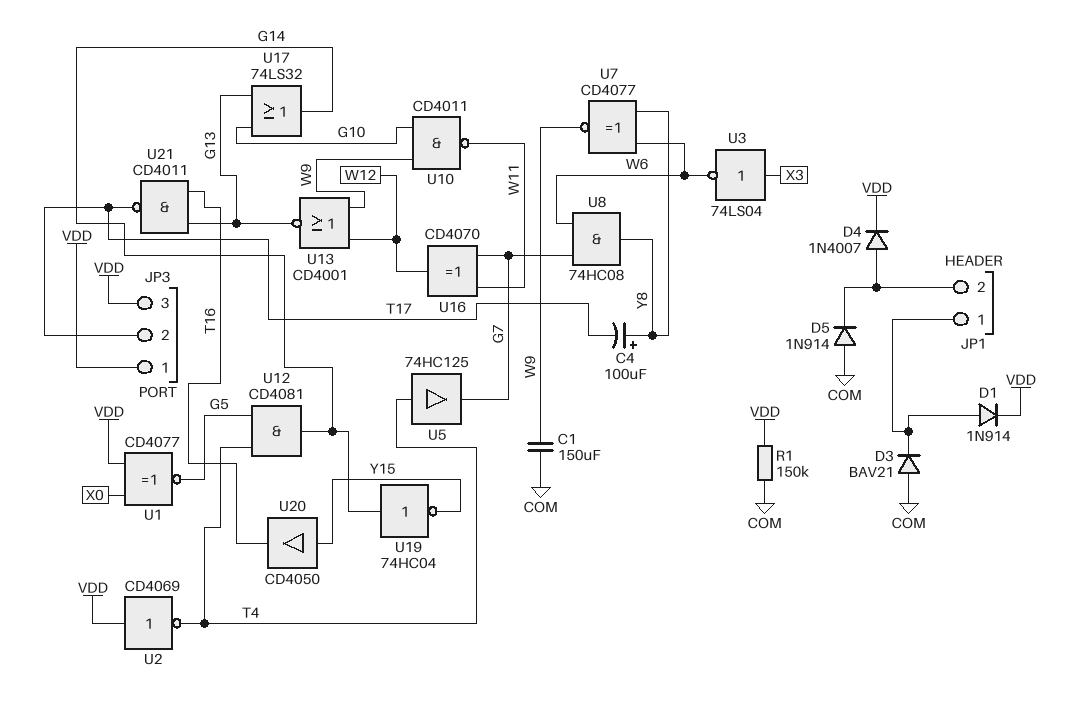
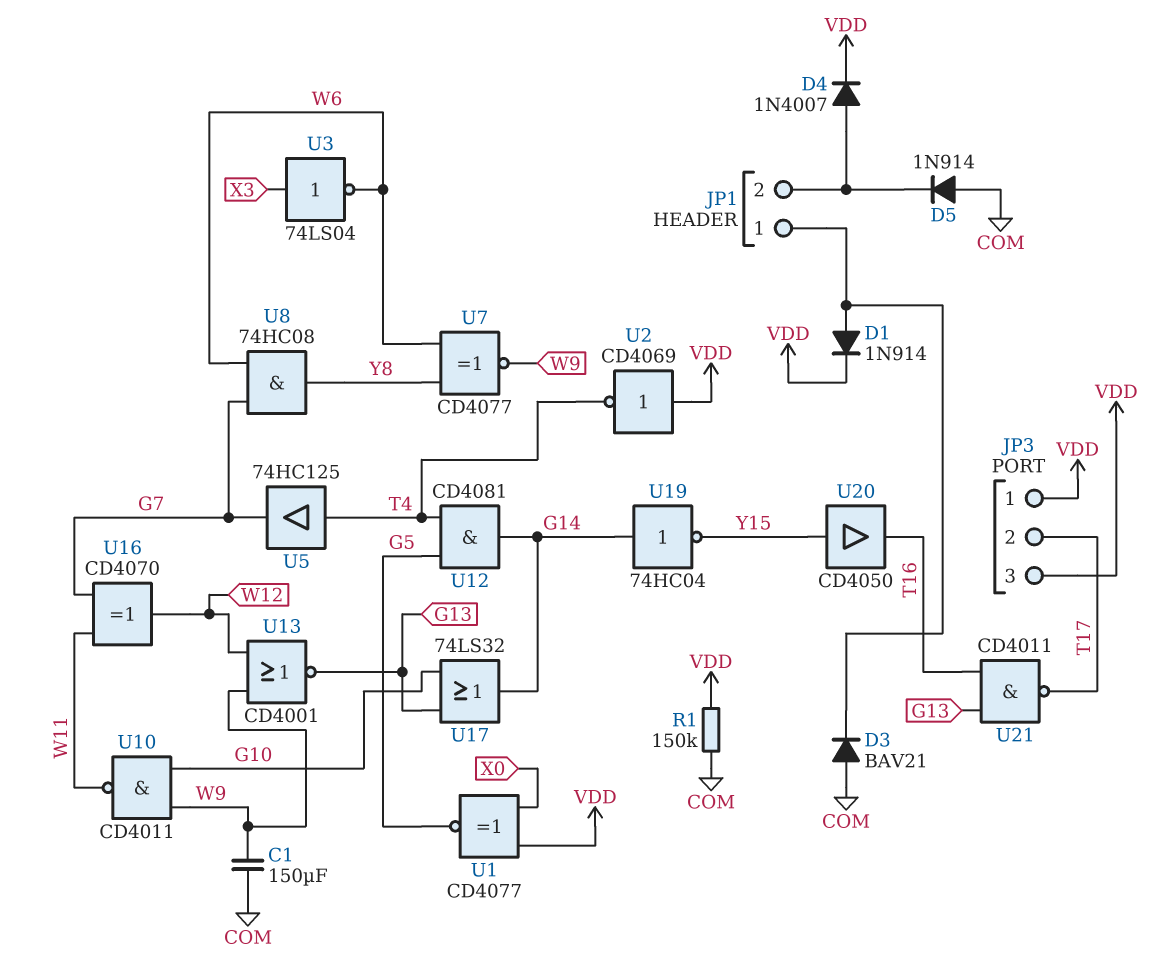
C4: 100uF (plus Y8, minus T17) -> none

